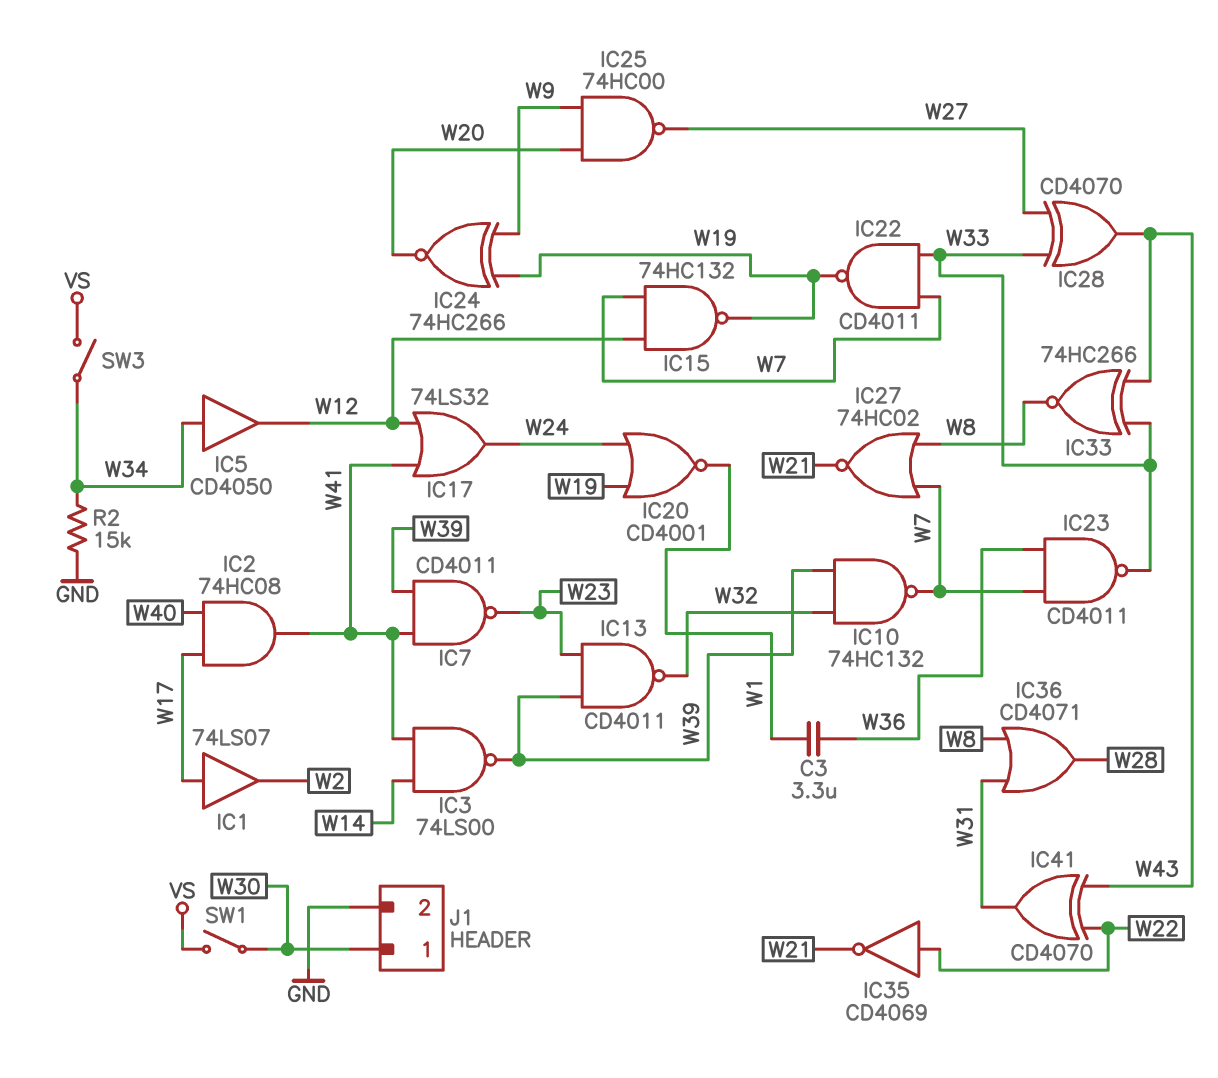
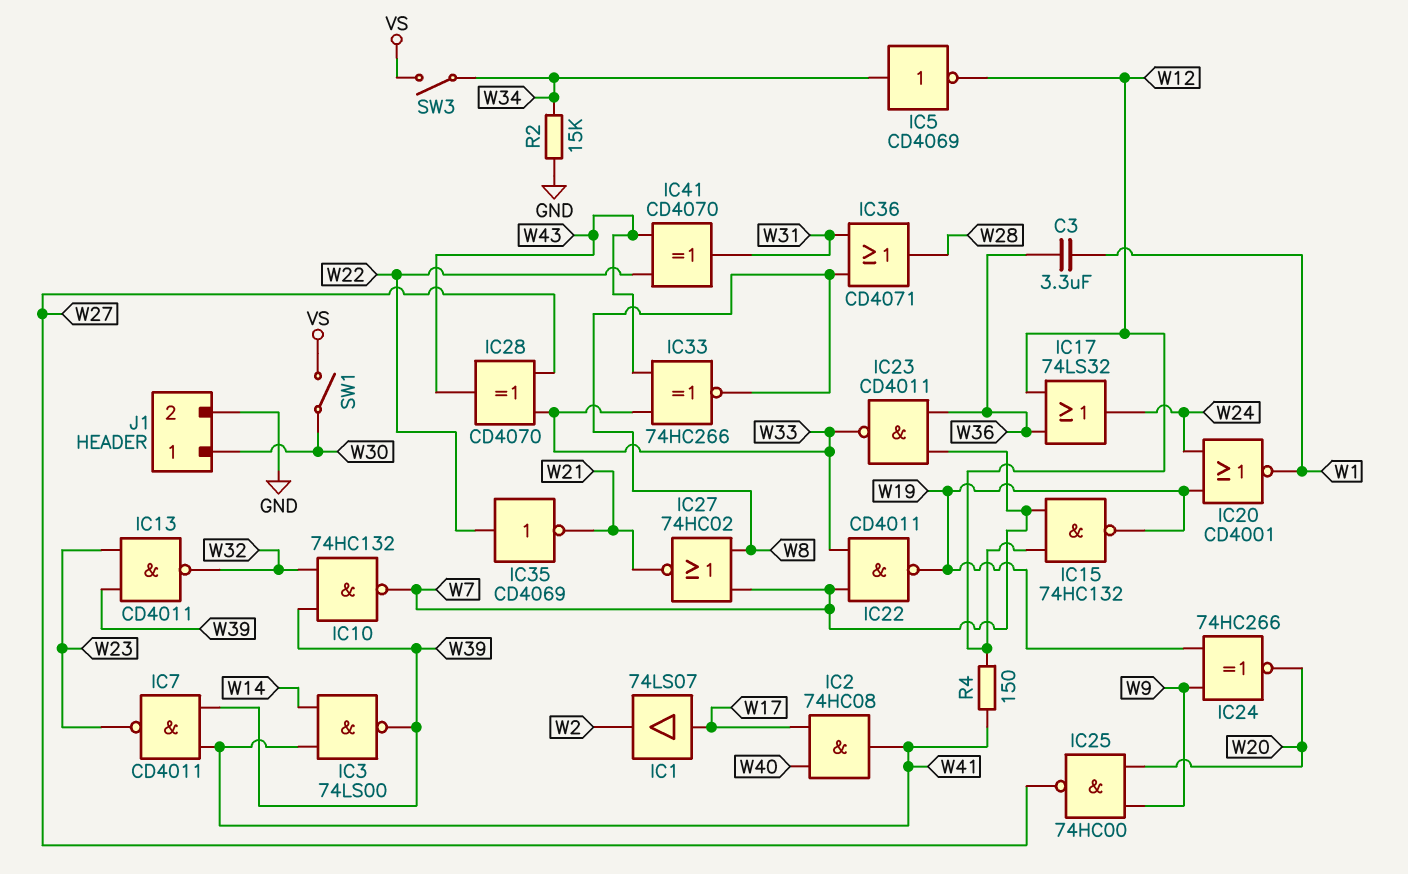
IC5: buffer CD4050 (in W34, out W12) -> NOT CD4069 (in W34, out W12)
IC17: OR 74LS32 (in W12, in W41, out W24) -> OR 74LS32 (in W12, in W36, out W24)
R4: none -> 150 (W12, W41)

